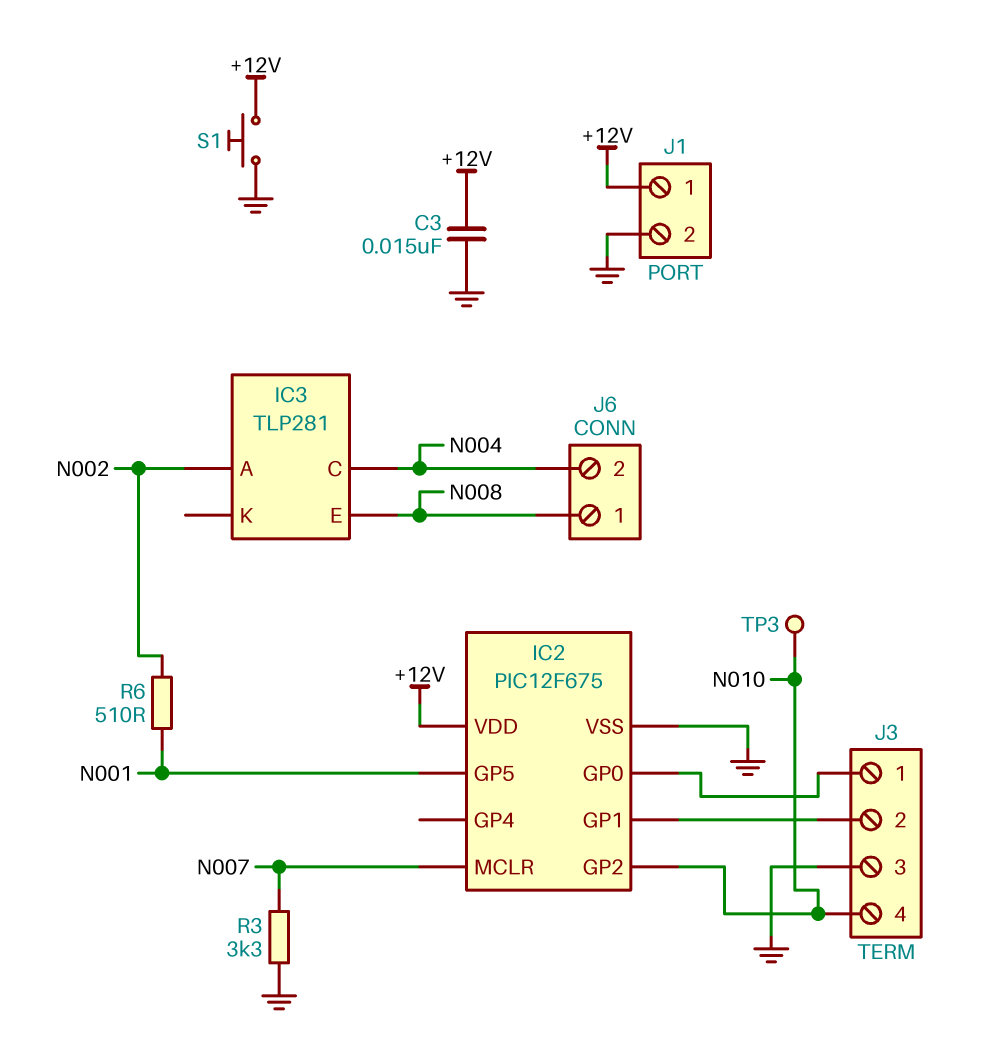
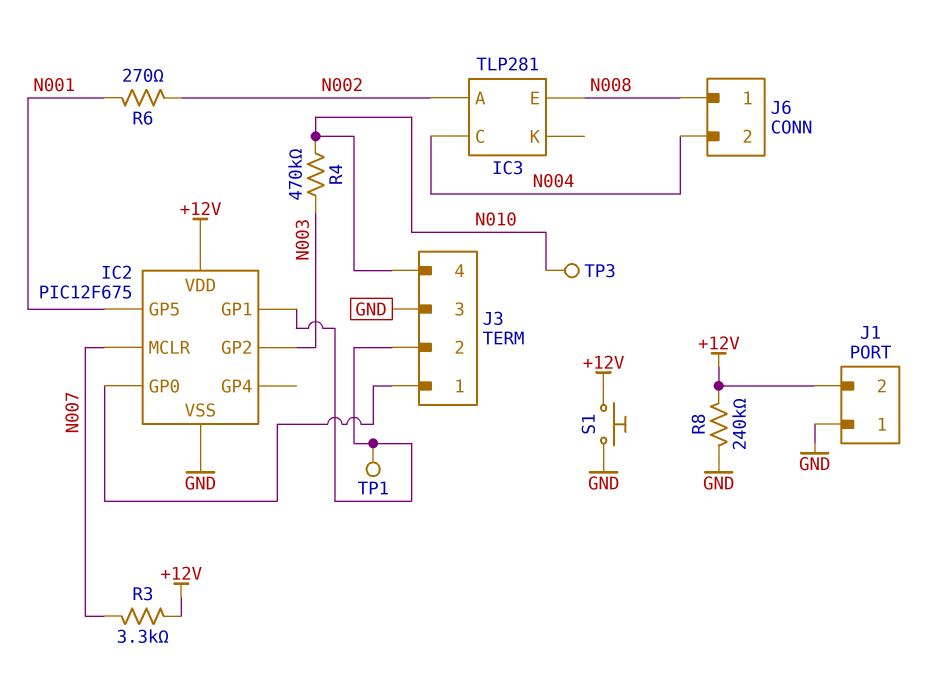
C3: 15nF (+12V, GND) -> none
IC2 pin GP2: N010 -> N003
J1 pin 1: +12V -> GND
J1 pin 2: GND -> +12V
R3: 3.3k (GND, N007) -> 3.3k (+12V, N007)
R4: none -> 470k (N003, N010)
R6: 510 (N001, N002) -> 270 (N001, N002)
R8: none -> 240k (+12V, GND)
TP1: none -> test point (IC2/GP1)

